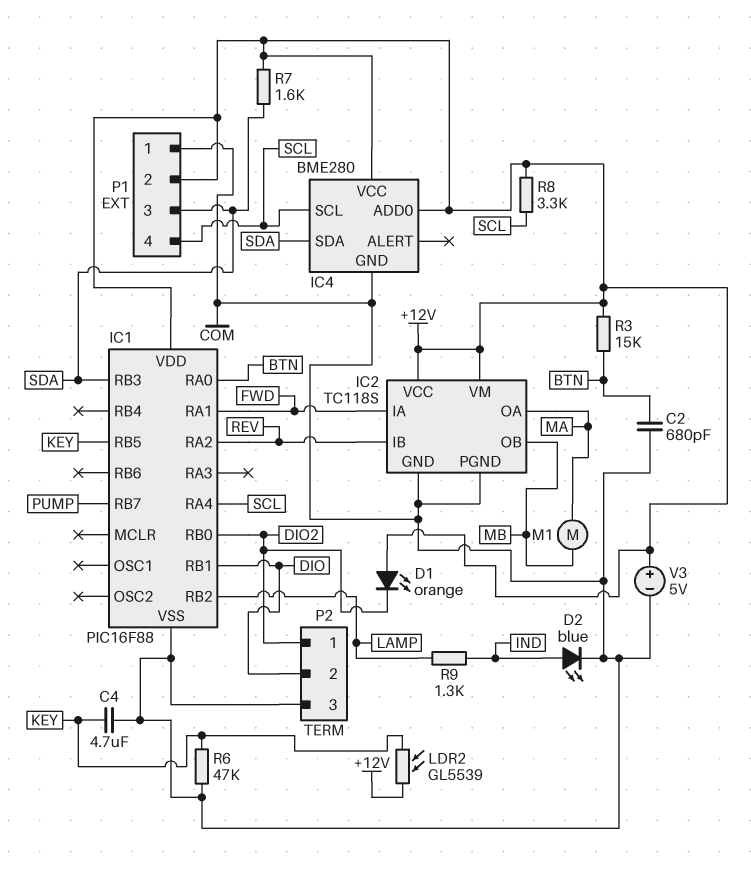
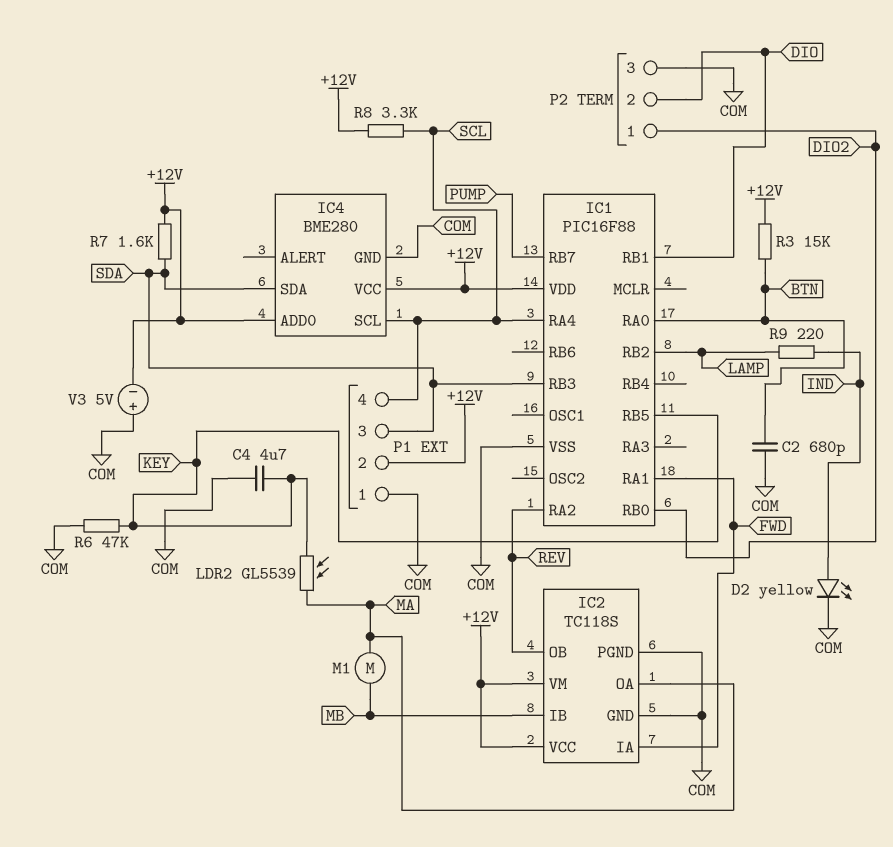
D1: LED orange (A +12V, K DIO2) -> none
D2: LED blue (A IND, K COM) -> LED yellow (A IND, K COM)
IC2 pin IB: REV -> MB
IC2 pin OB: MB -> REV
LDR2: GL5539 (+12V, KEY) -> GL5539 (KEY, MA)
R9: 1.3k (IND, LAMP) -> 220 (IND, LAMP)
V3: 5V (plus +12V, minus COM) -> 5V (plus COM, minus +12V)

